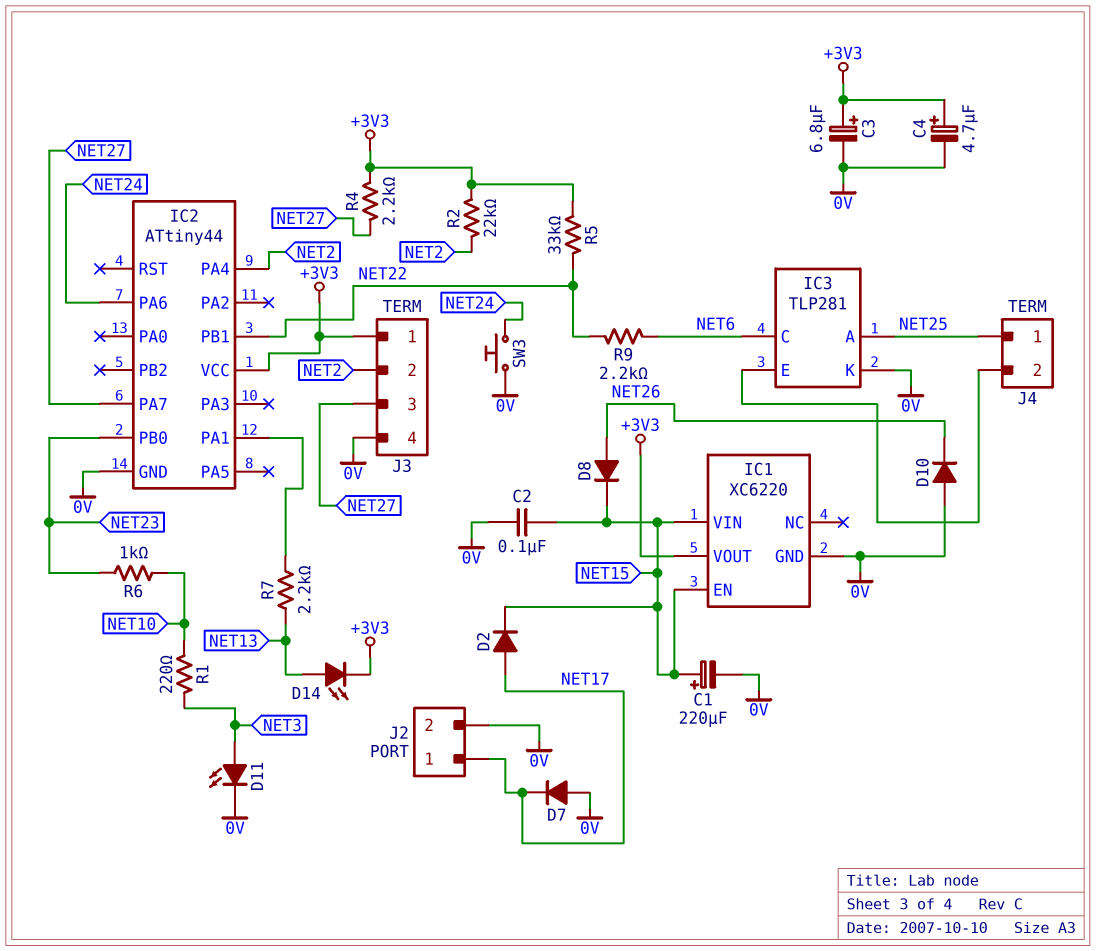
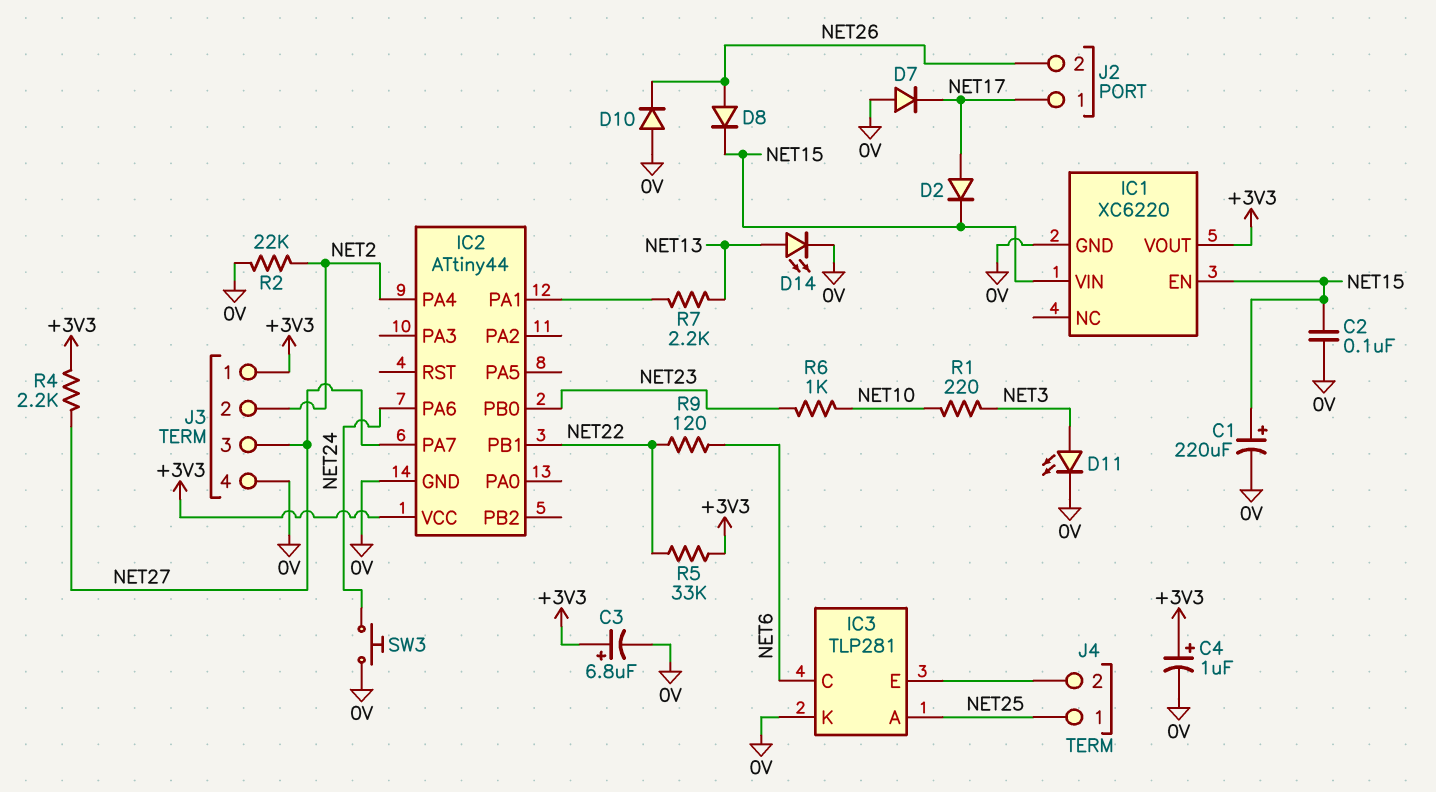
C4: 4.7uF (plus +3V3, minus 0V) -> 1uF (plus +3V3, minus 0V)
D14: LED (A NET13, K +3V3) -> LED (A NET13, K 0V)
J2 pin 2: 0V -> NET26
R2: 22k (+3V3, NET2) -> 22k (0V, NET2)
R9: 2.2k (NET6, NET22) -> 120 (NET6, NET22)

